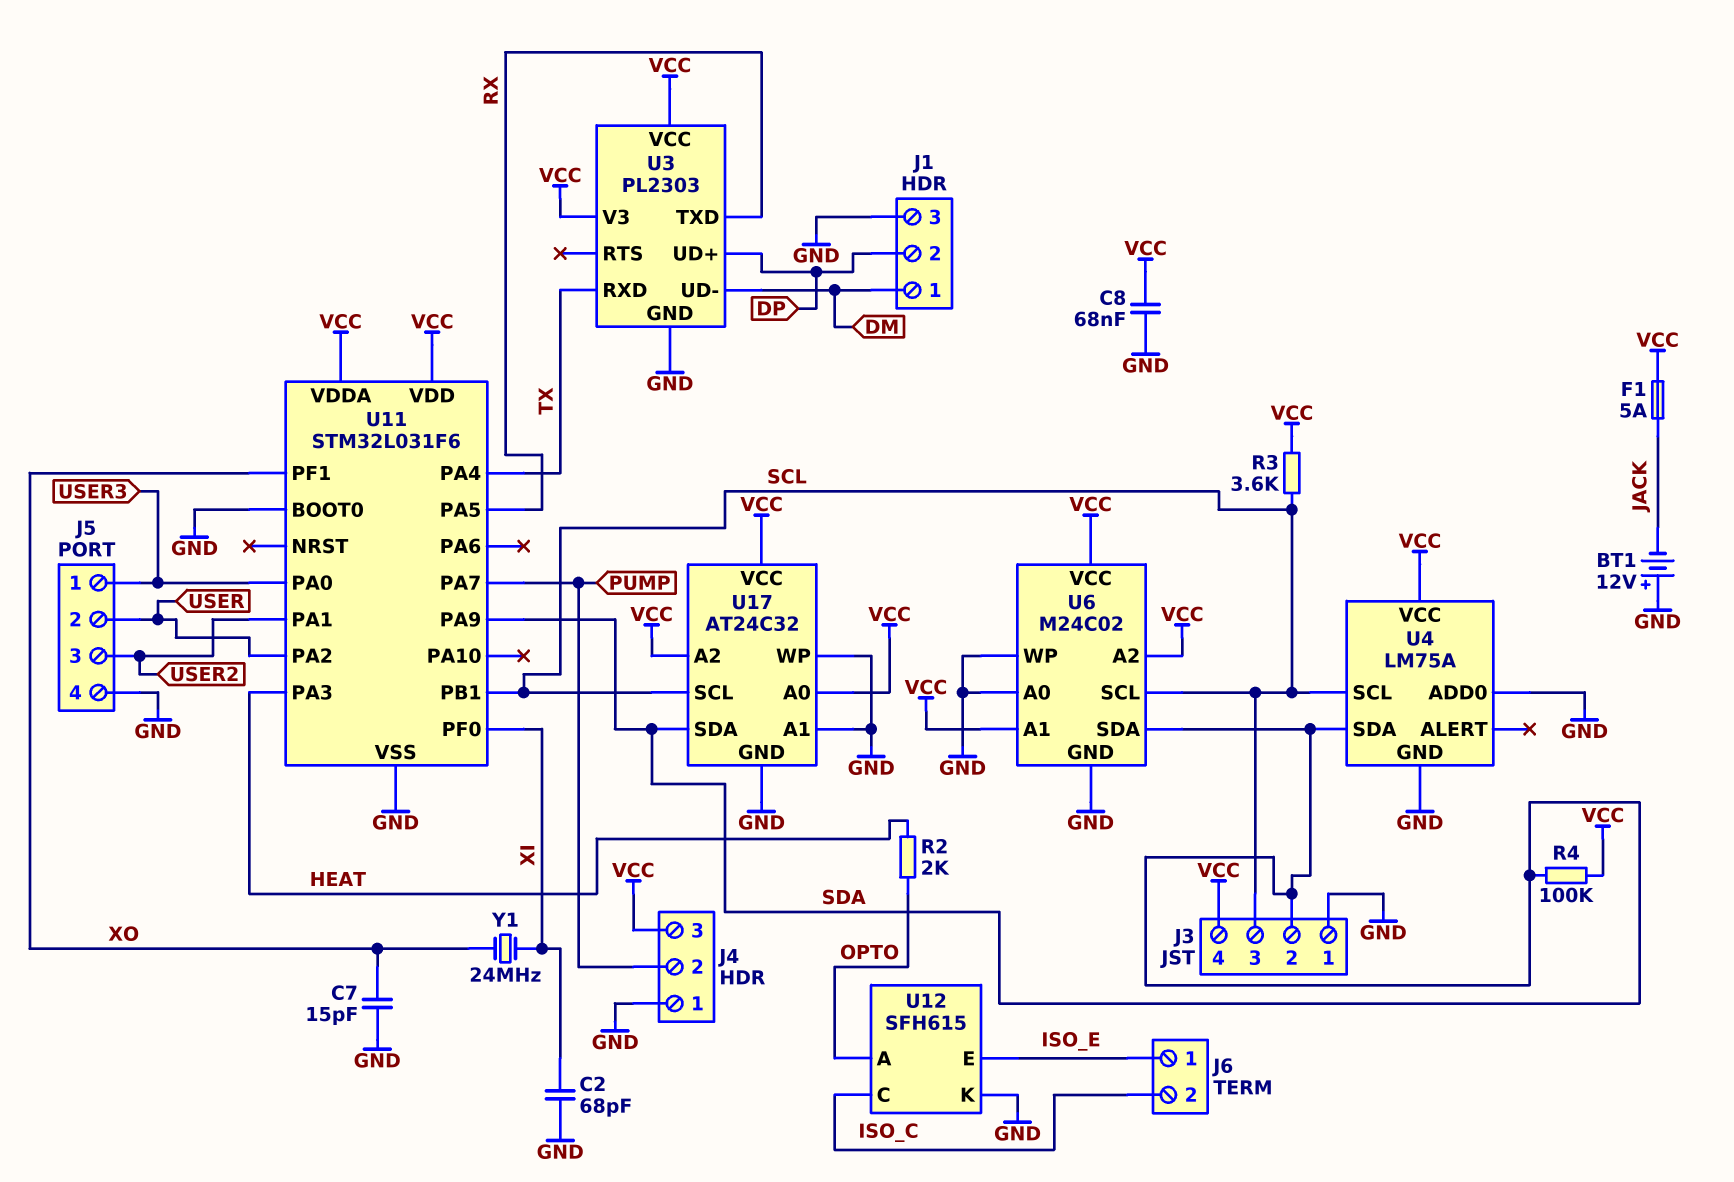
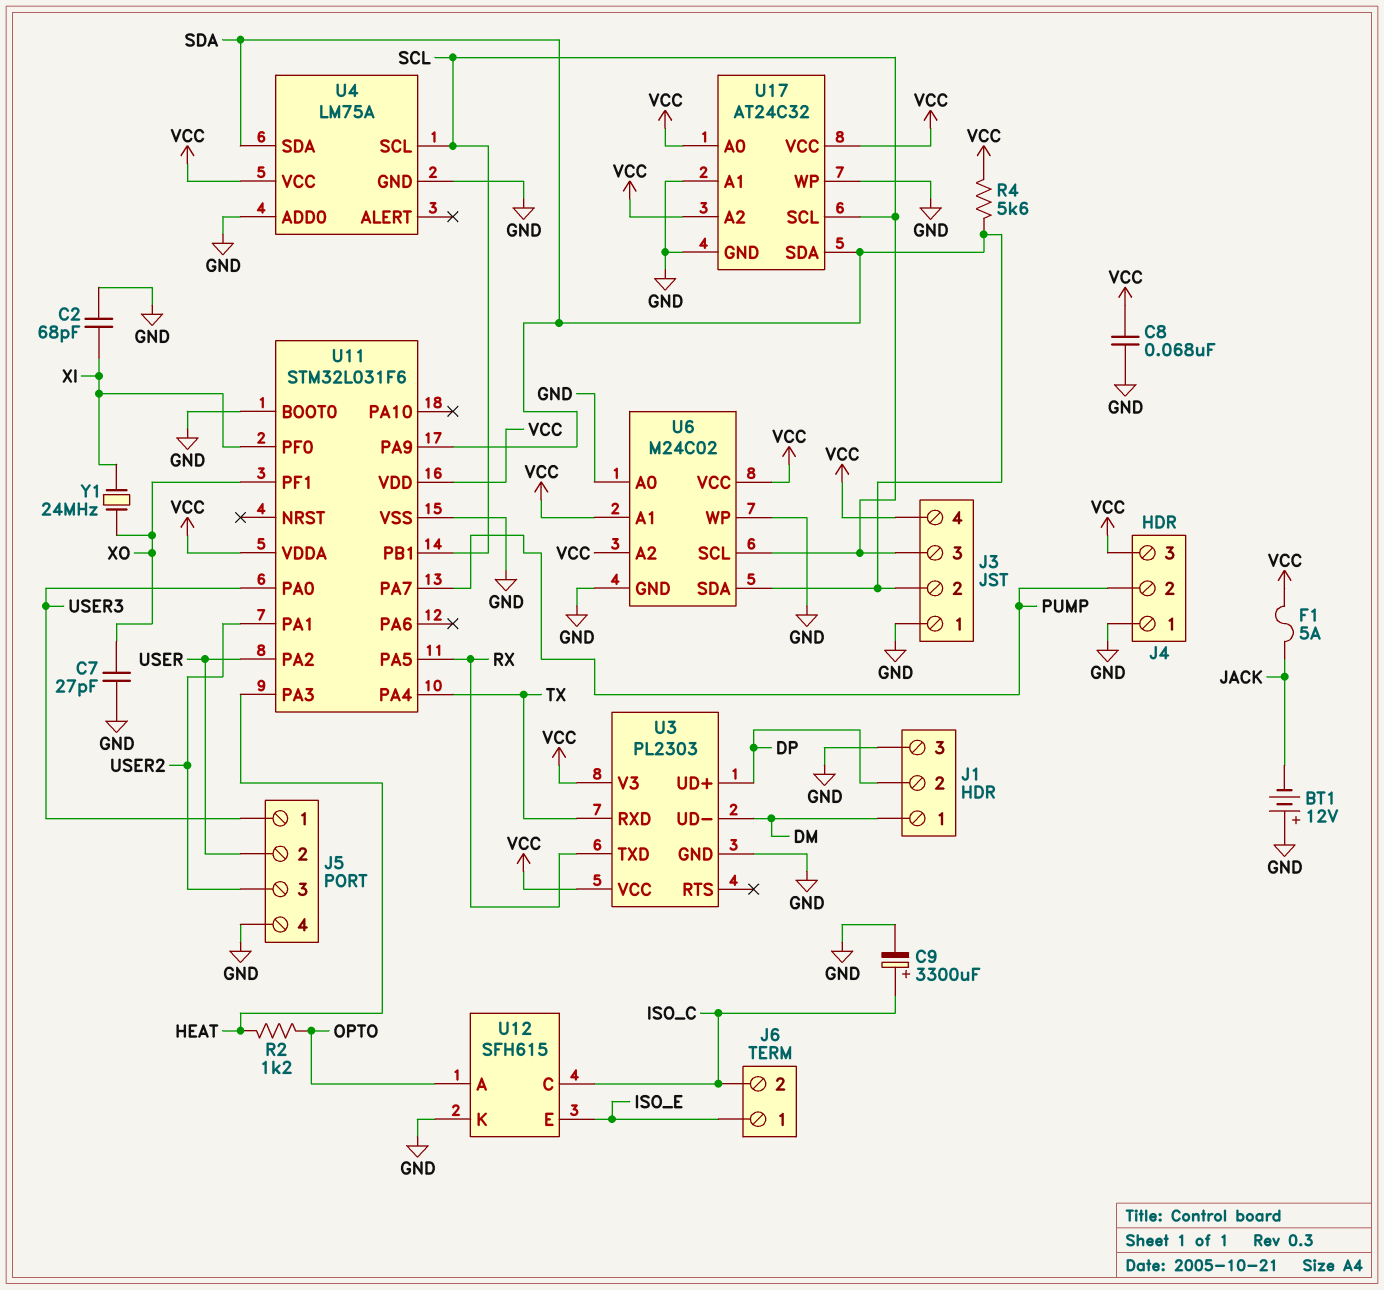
C7: 15pF (GND, XO) -> 27pF (GND, XO)
C9: none -> 3300uF (plus ISO_C, minus GND)
R2: 2k (HEAT, OPTO) -> 1.2k (HEAT, OPTO)
R3: 3.6k (SCL, VCC) -> none
R4: 100k (SDA, VCC) -> 5.6k (SDA, VCC)

